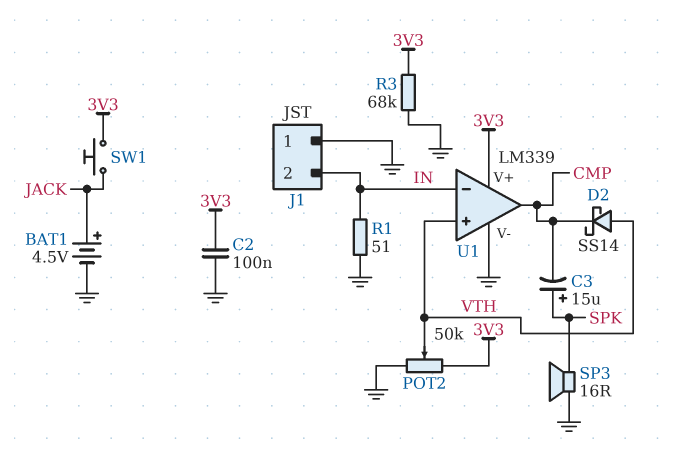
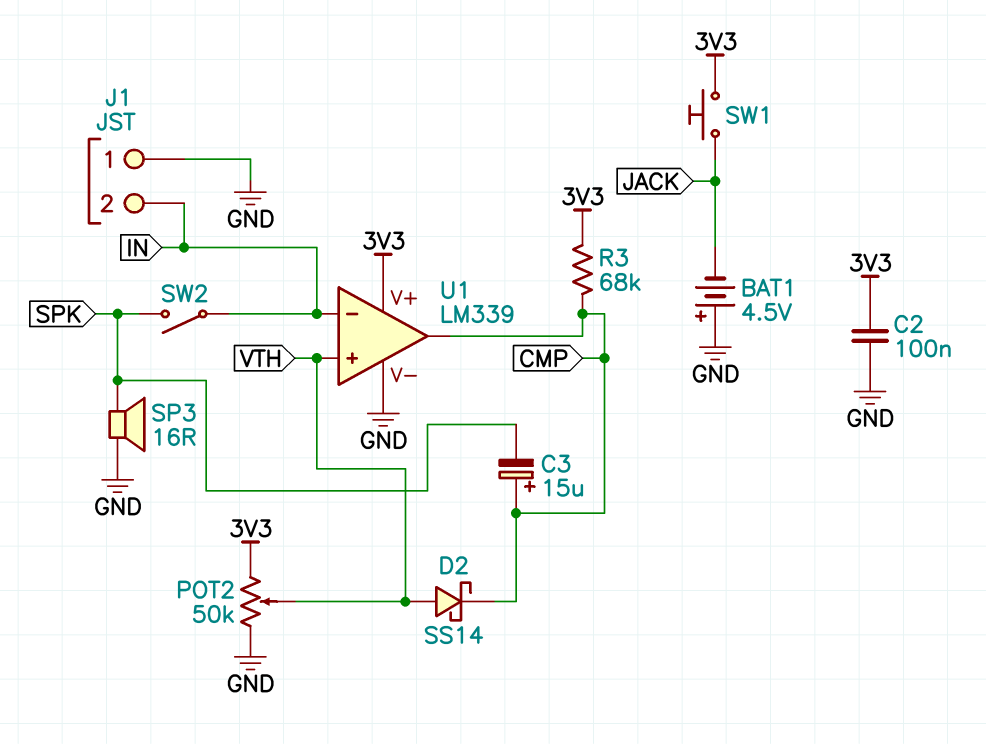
BAT1: 4.5V (plus JACK, minus GND) -> 4.5V (plus GND, minus JACK)
C3: 15uF (plus SPK, minus CMP) -> 15uF (plus CMP, minus SPK)
R1: 51 (GND, IN) -> none
R3: 68k (3V3, GND) -> 68k (3V3, CMP)
SW2: none -> switch (IN, SPK)

